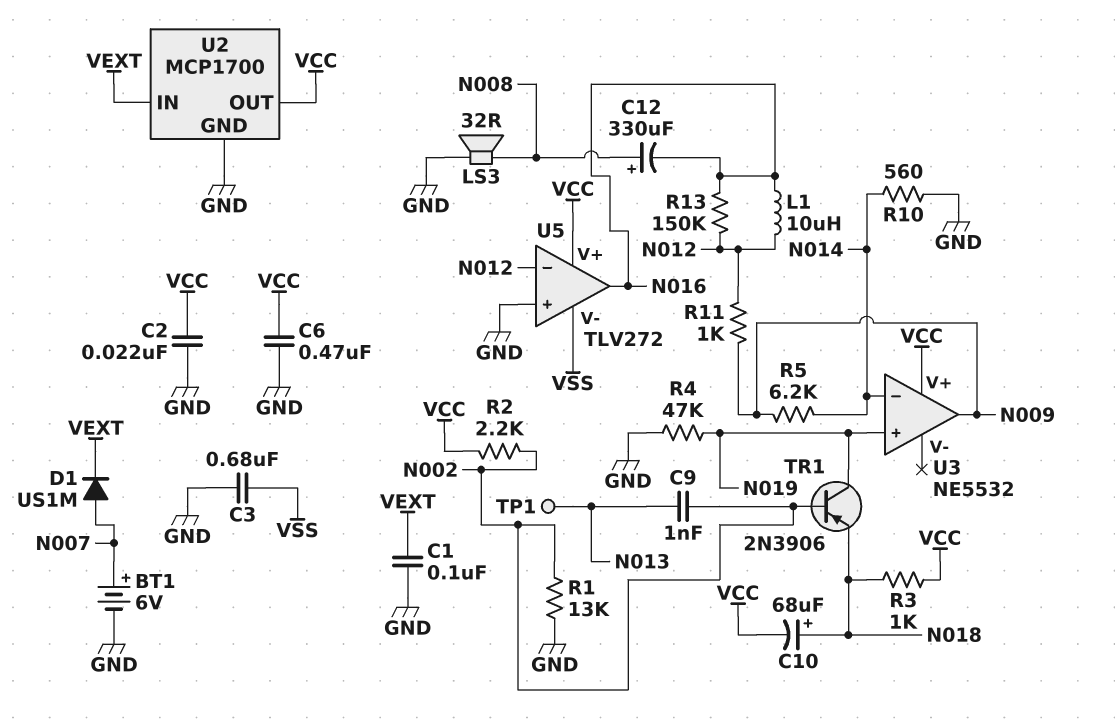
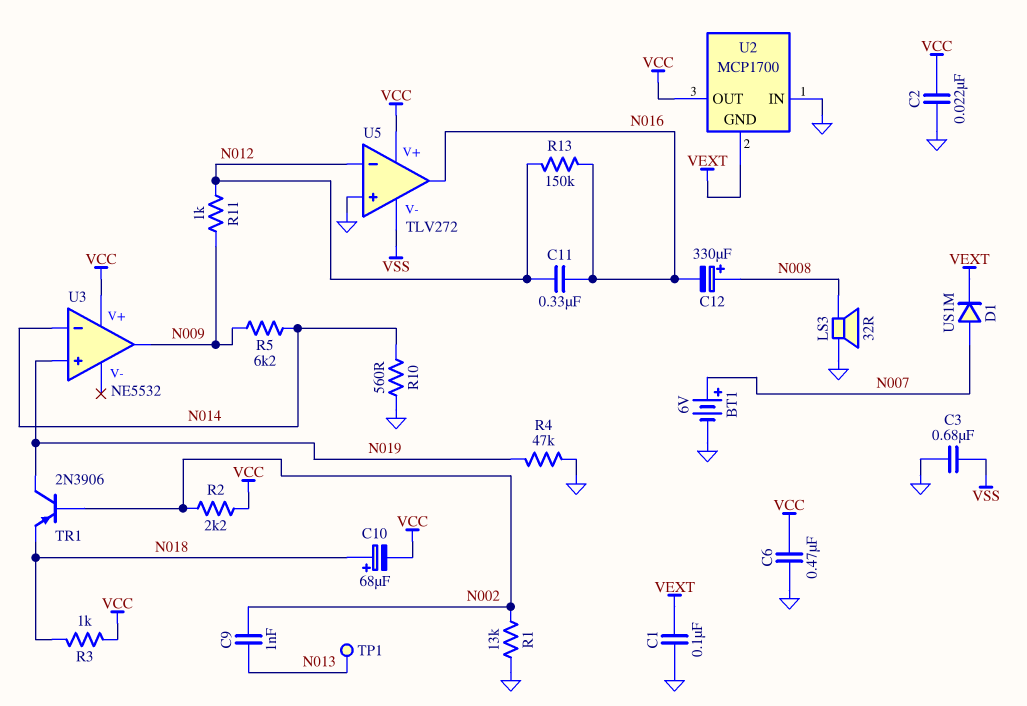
C11: none -> 330nF (N012, N016)
L1: 10uH (N012, N016) -> none
U2 pin GND: GND -> VEXT
U2 pin IN: VEXT -> GND

